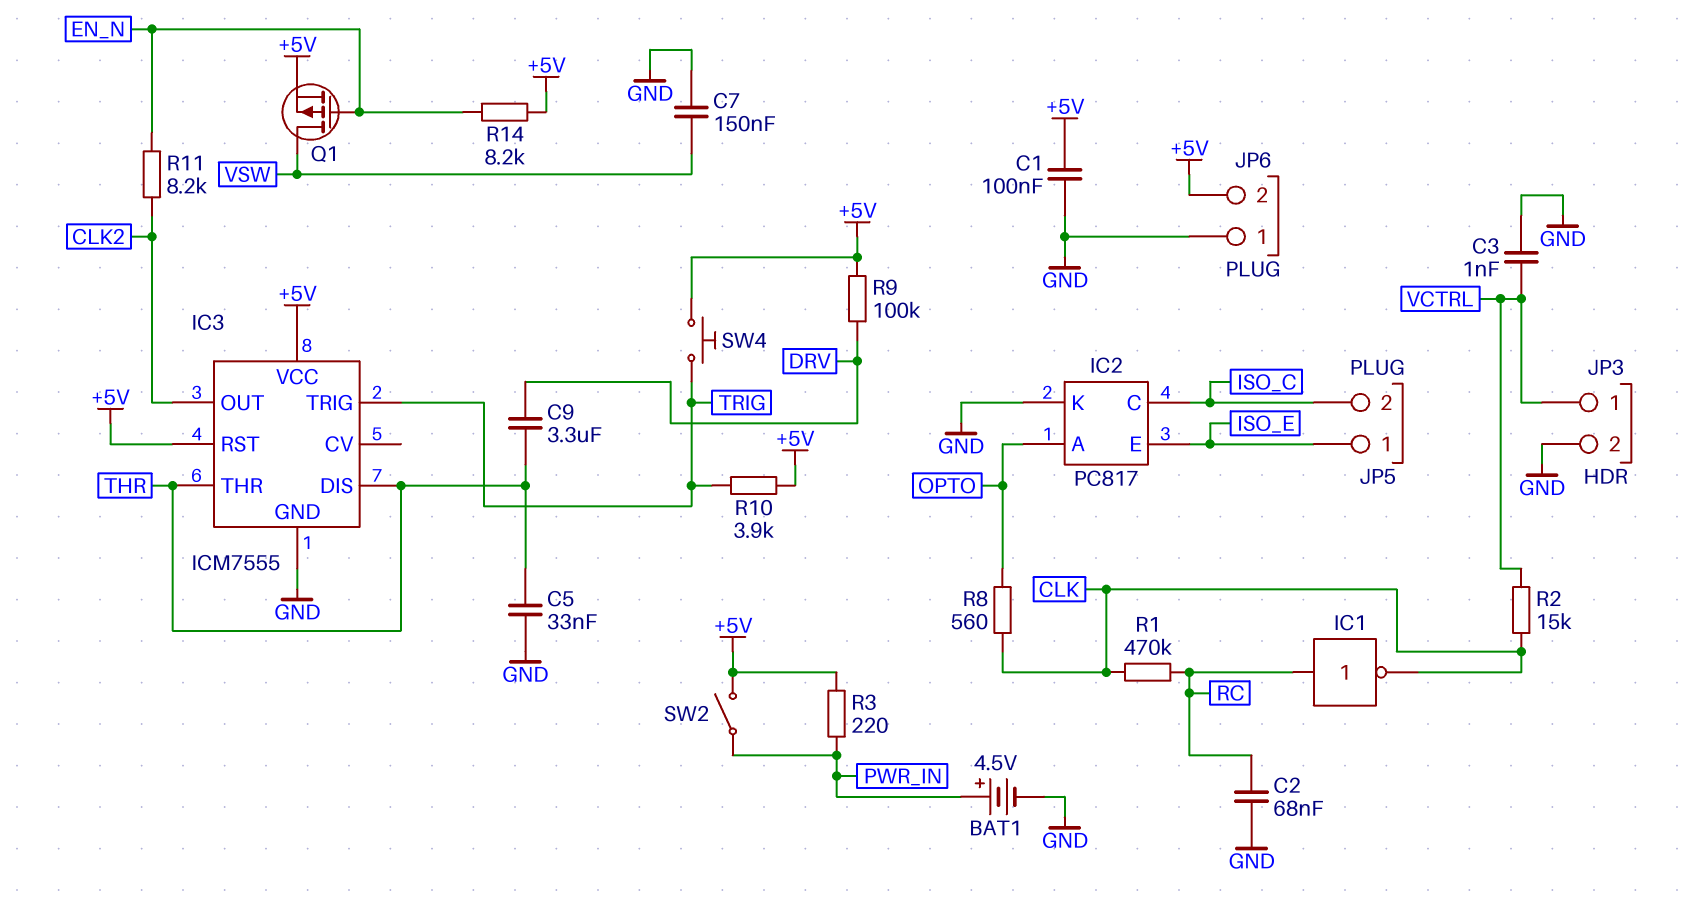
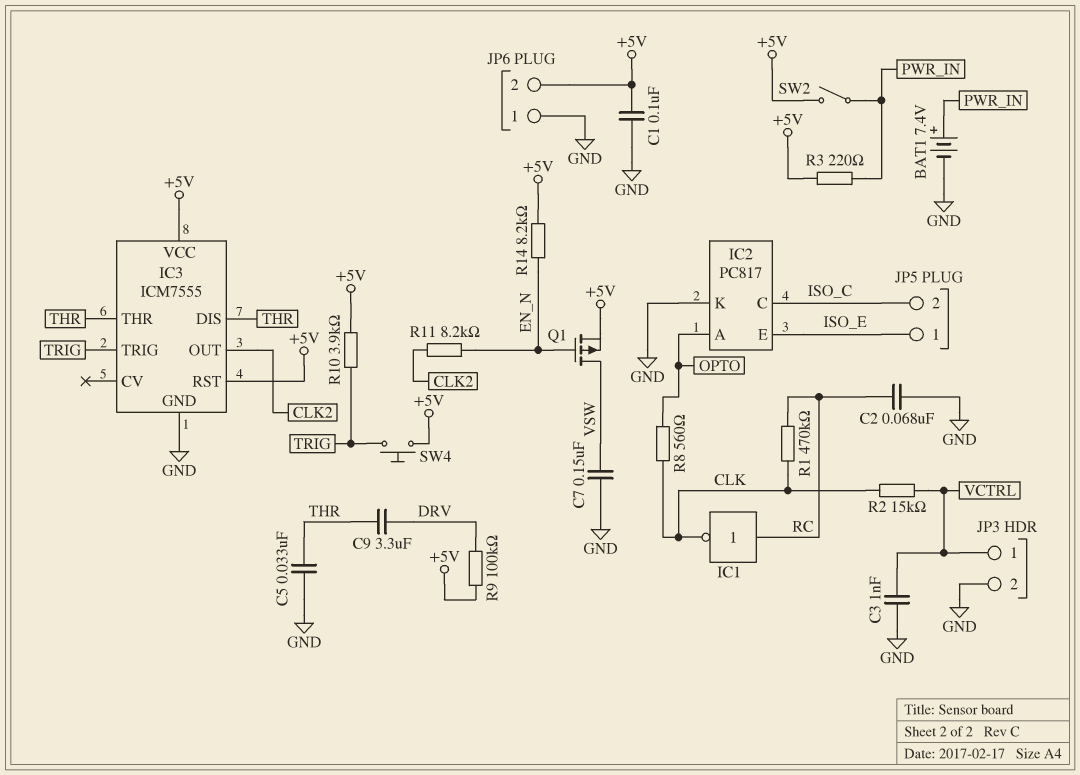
BAT1: 4.5V (plus PWR_IN, minus GND) -> 7.4V (plus PWR_IN, minus GND)

